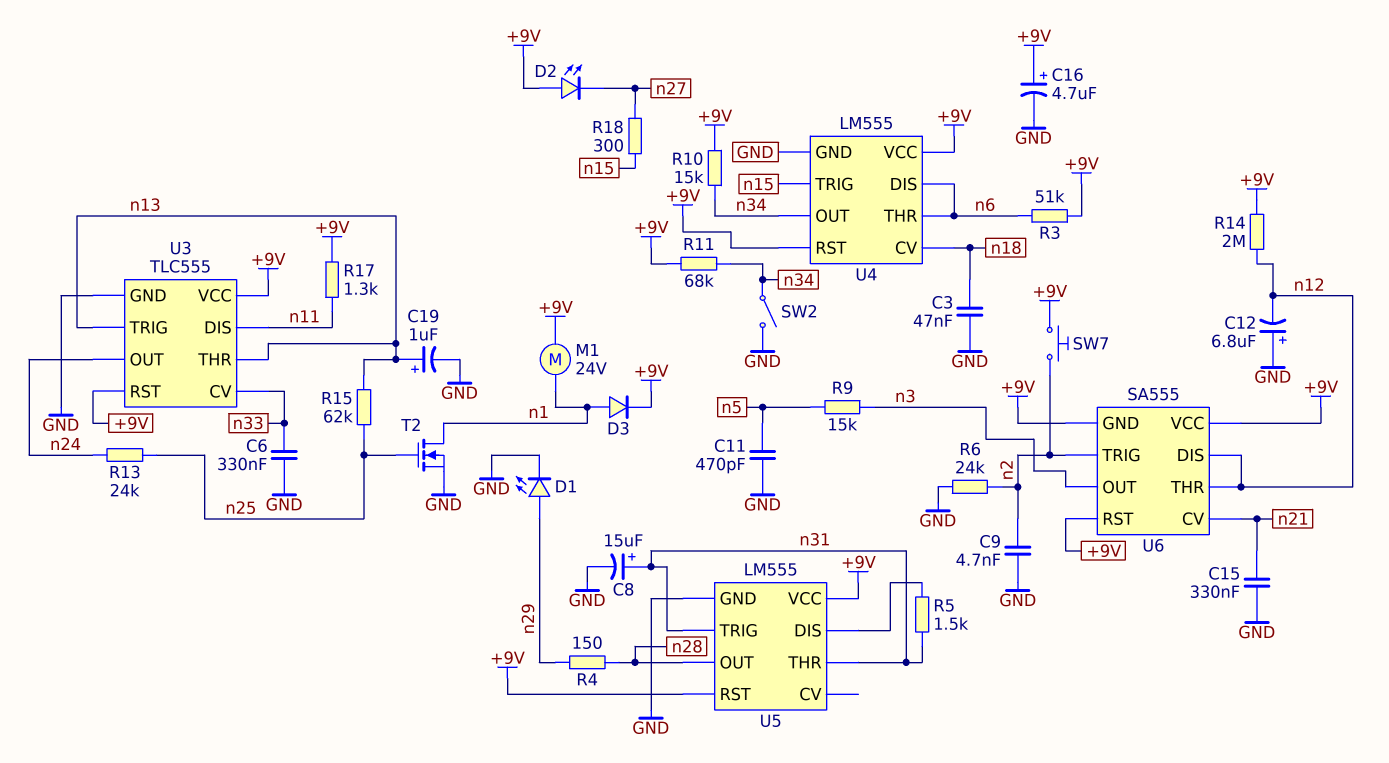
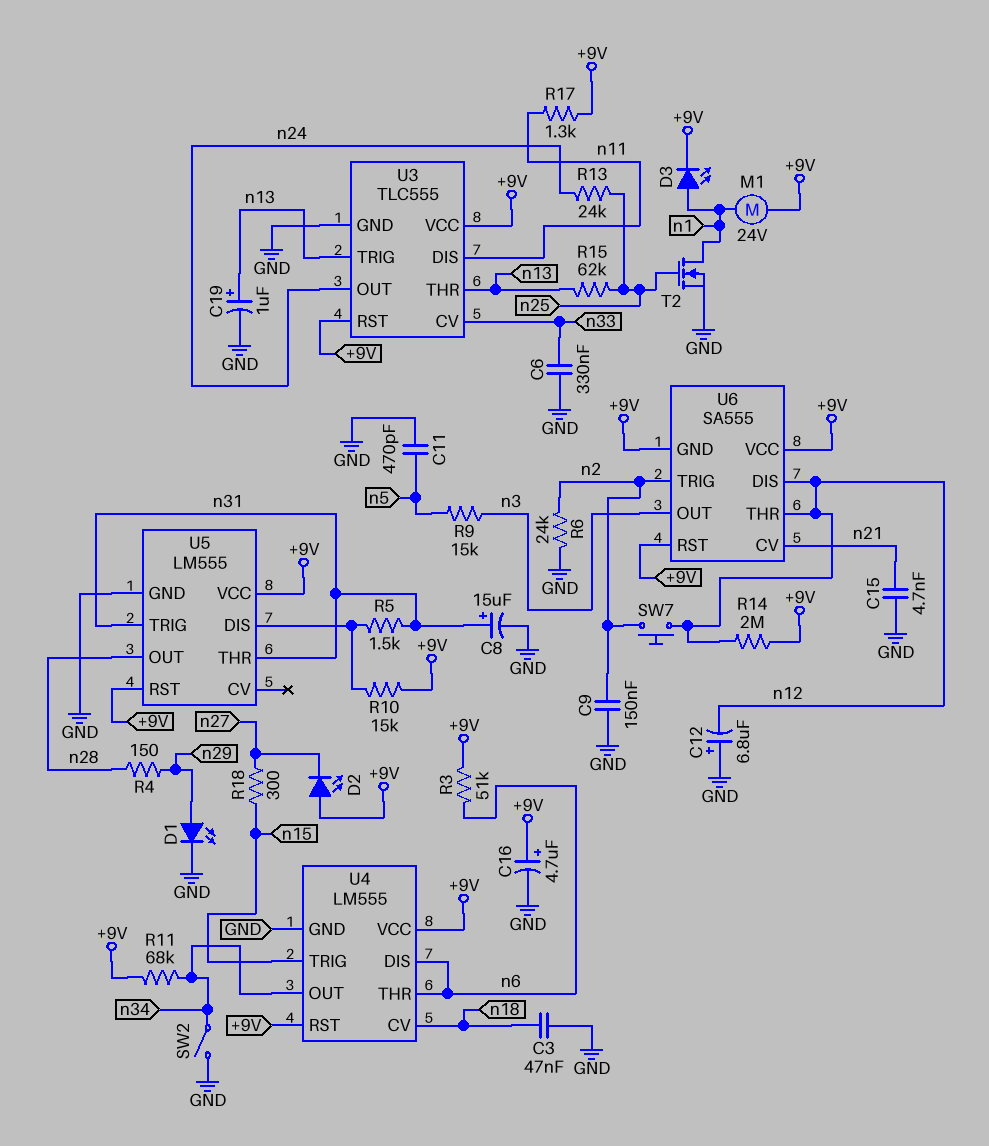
C9: 4.7nF (GND, n2) -> 150nF (GND, n2)
C15: 330nF (GND, n21) -> 4.7nF (GND, n21)
D3: diode (A n1, K +9V) -> LED (A n1, K +9V)
R10: 15k (+9V, n34) -> 15k (+9V, U5/DIS)
SW7: button (+9V, n2) -> button (n2, n12)

